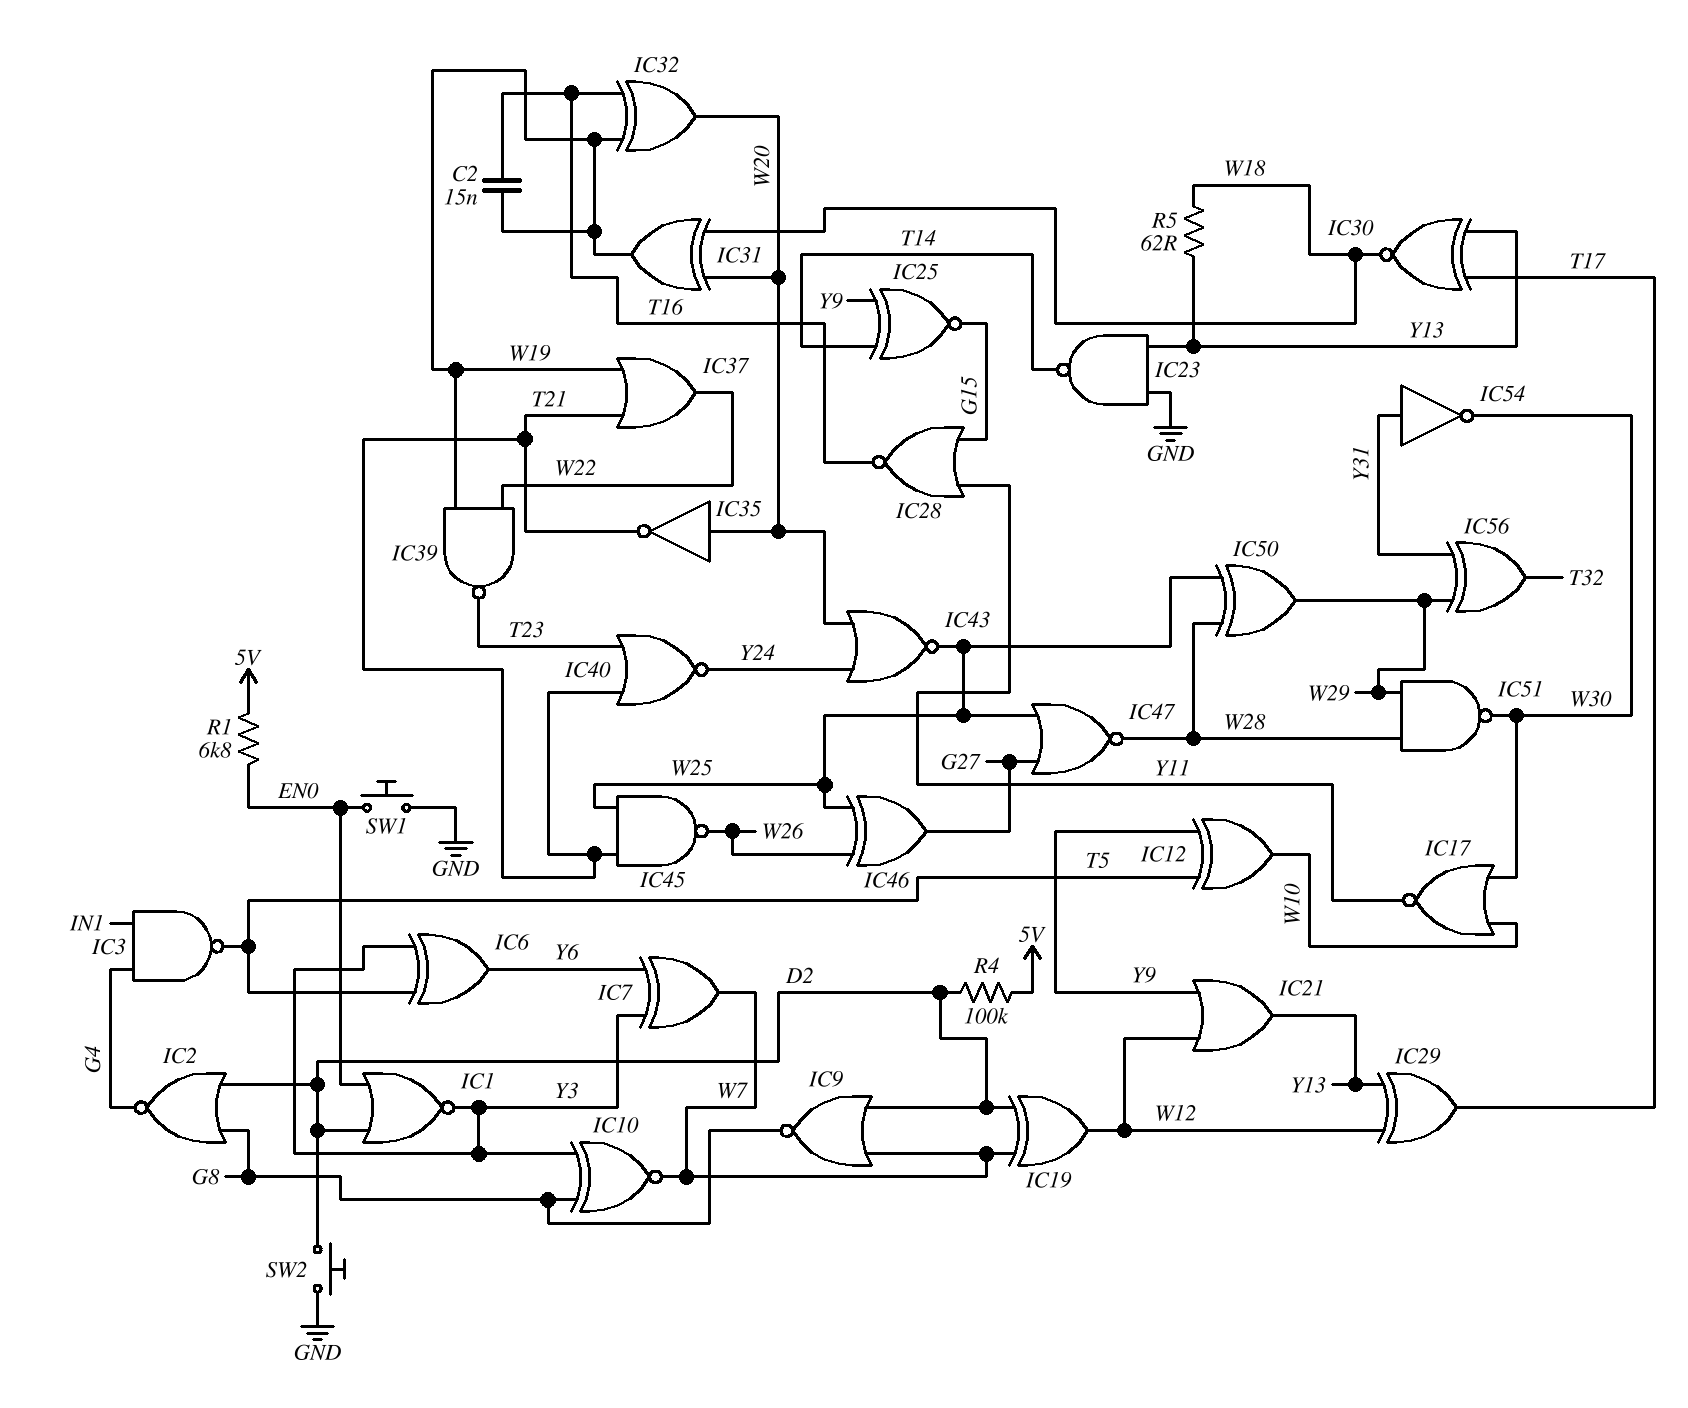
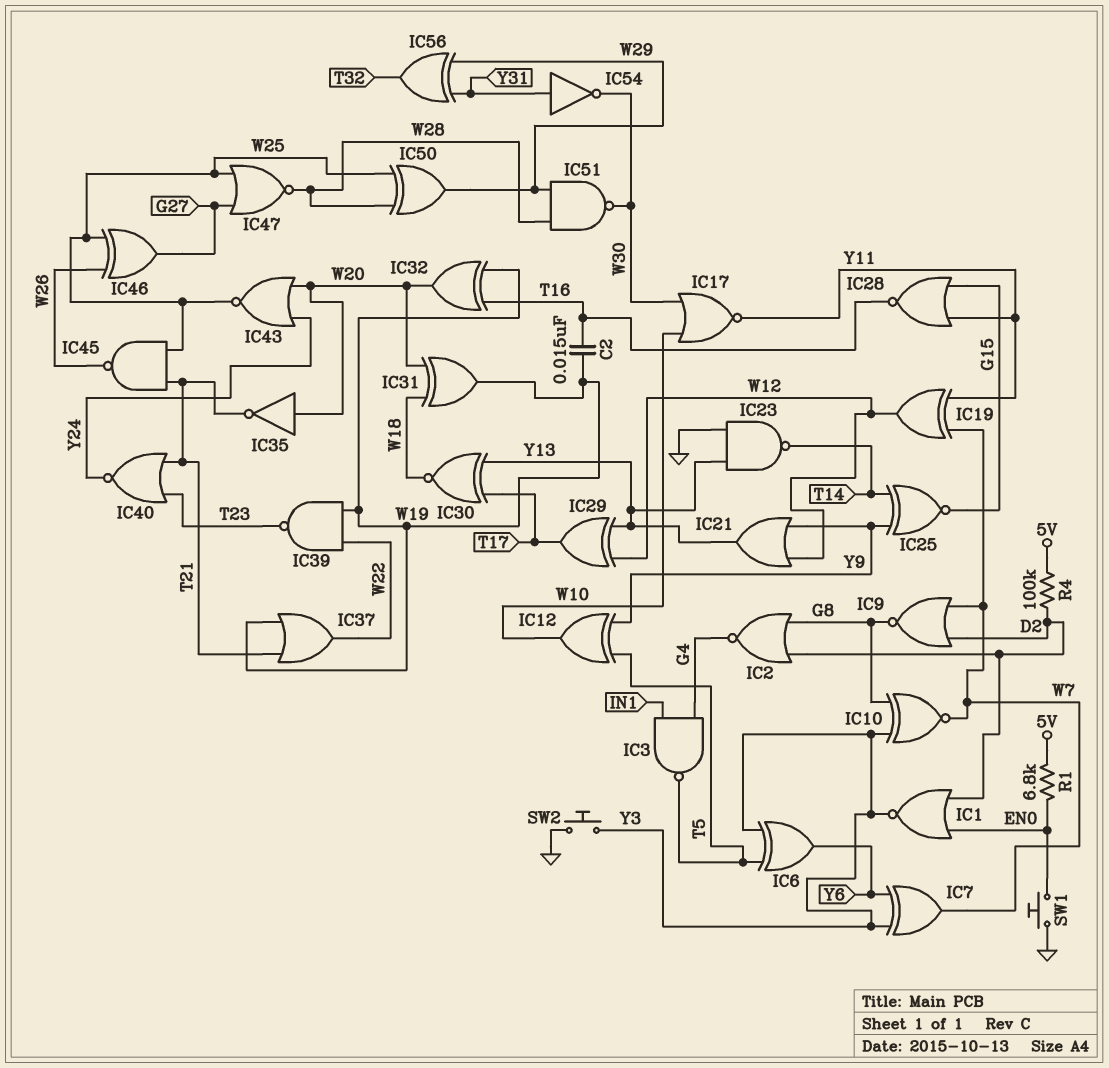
IC19: XOR (in D2, in W7, out W12) -> XOR (in W7, in Y11, out W12)
R5: 62 (W18, Y13) -> none
SW2: button (D2, GND) -> button (GND, Y3)

